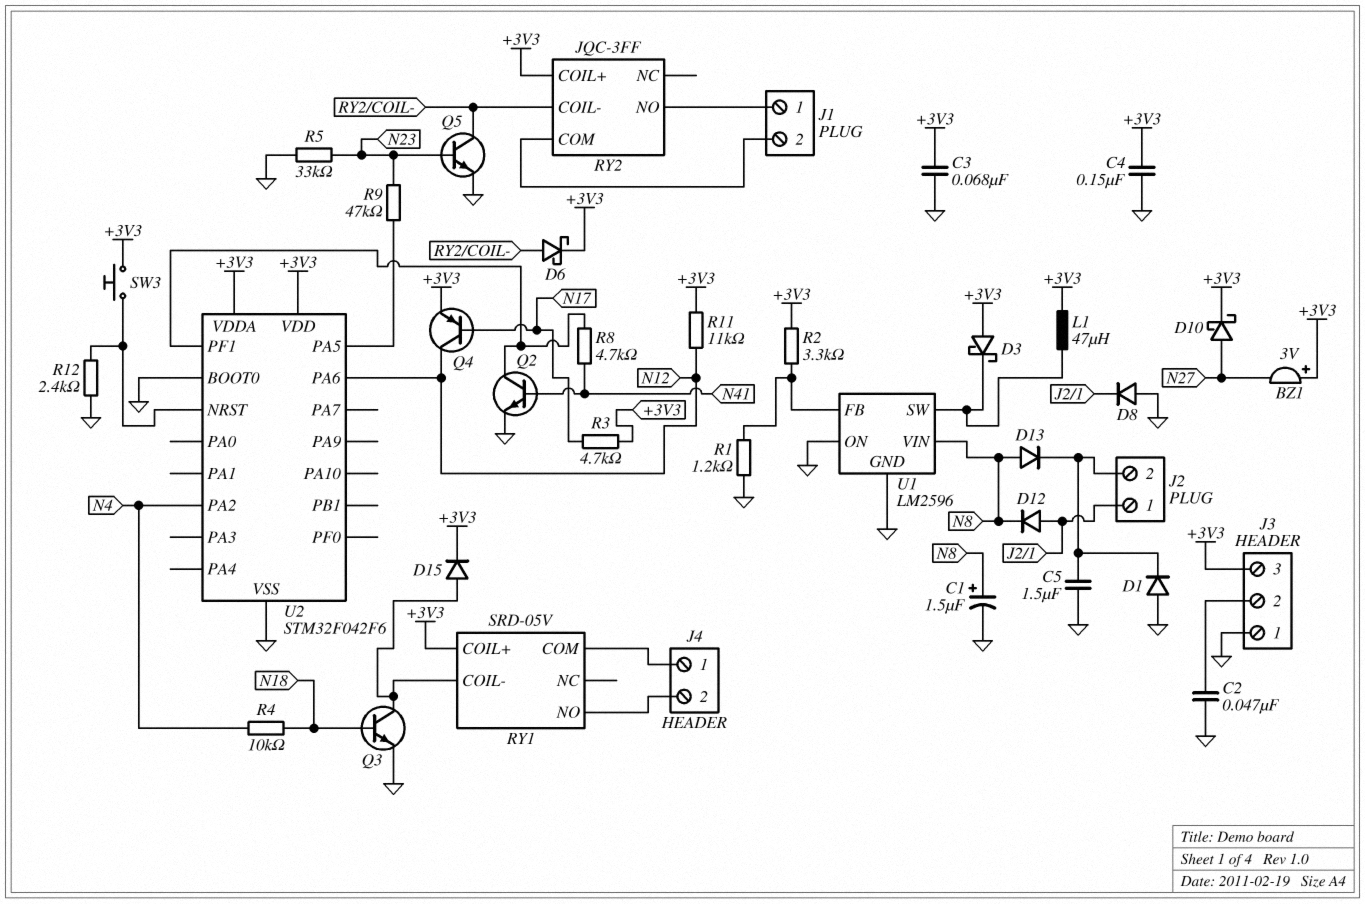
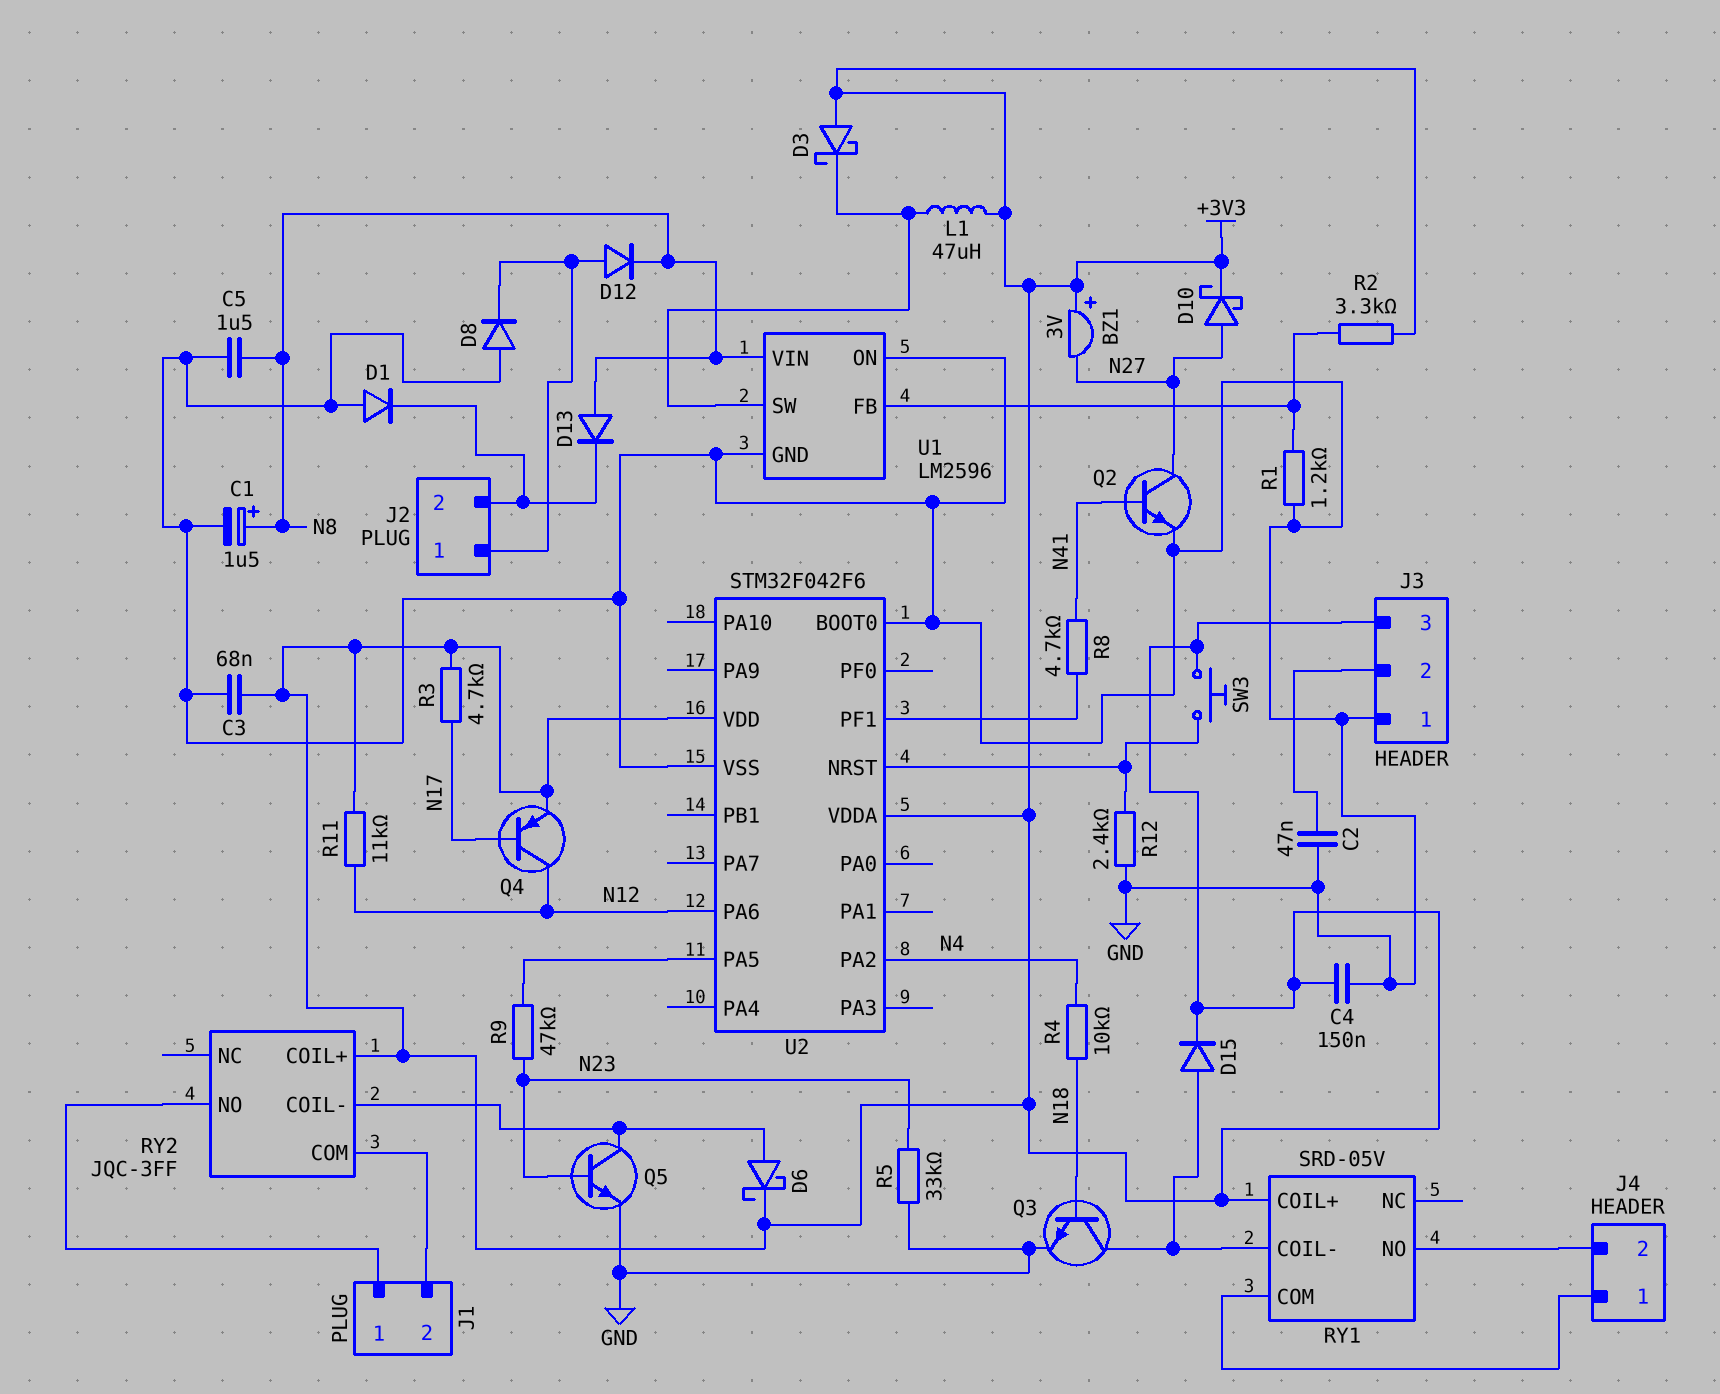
C5: 1.5uF (GND, J2/2) -> 1.5uF (GND, N8)
Q2: NPN (B N41, C U2/PF1, E GND) -> NPN (B N41, C N27, E GND)

